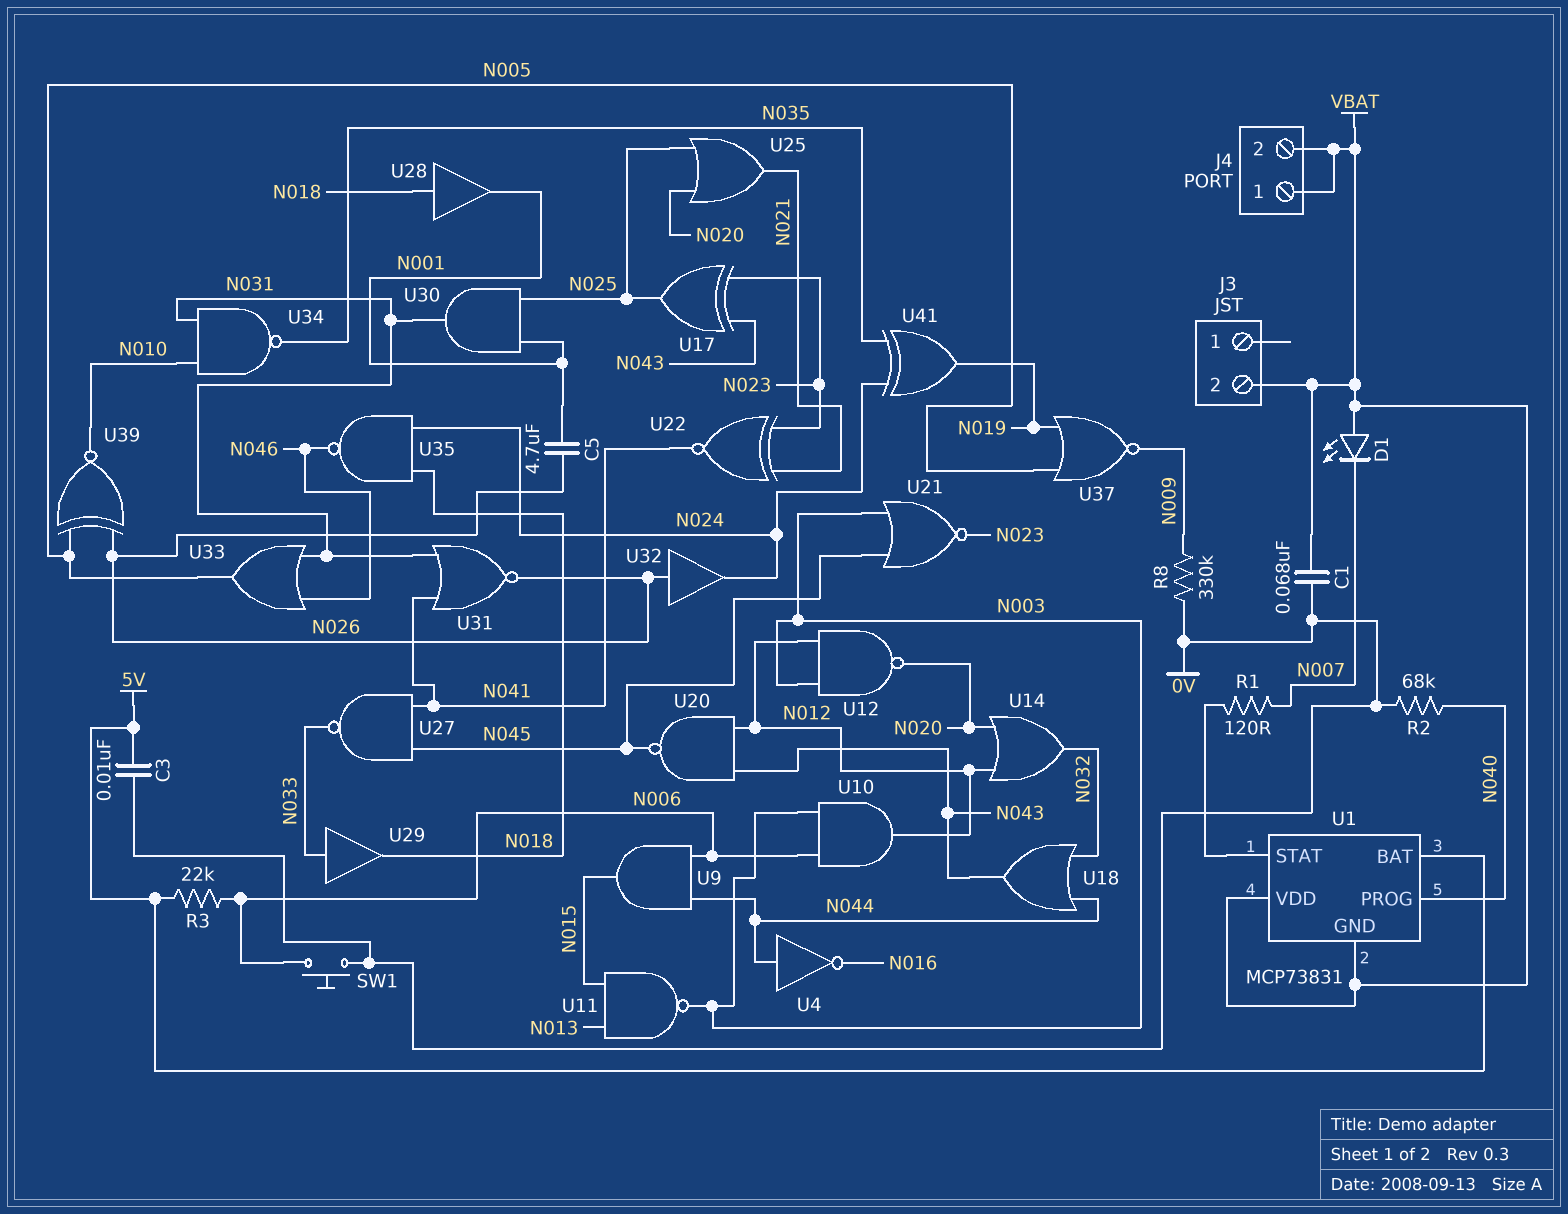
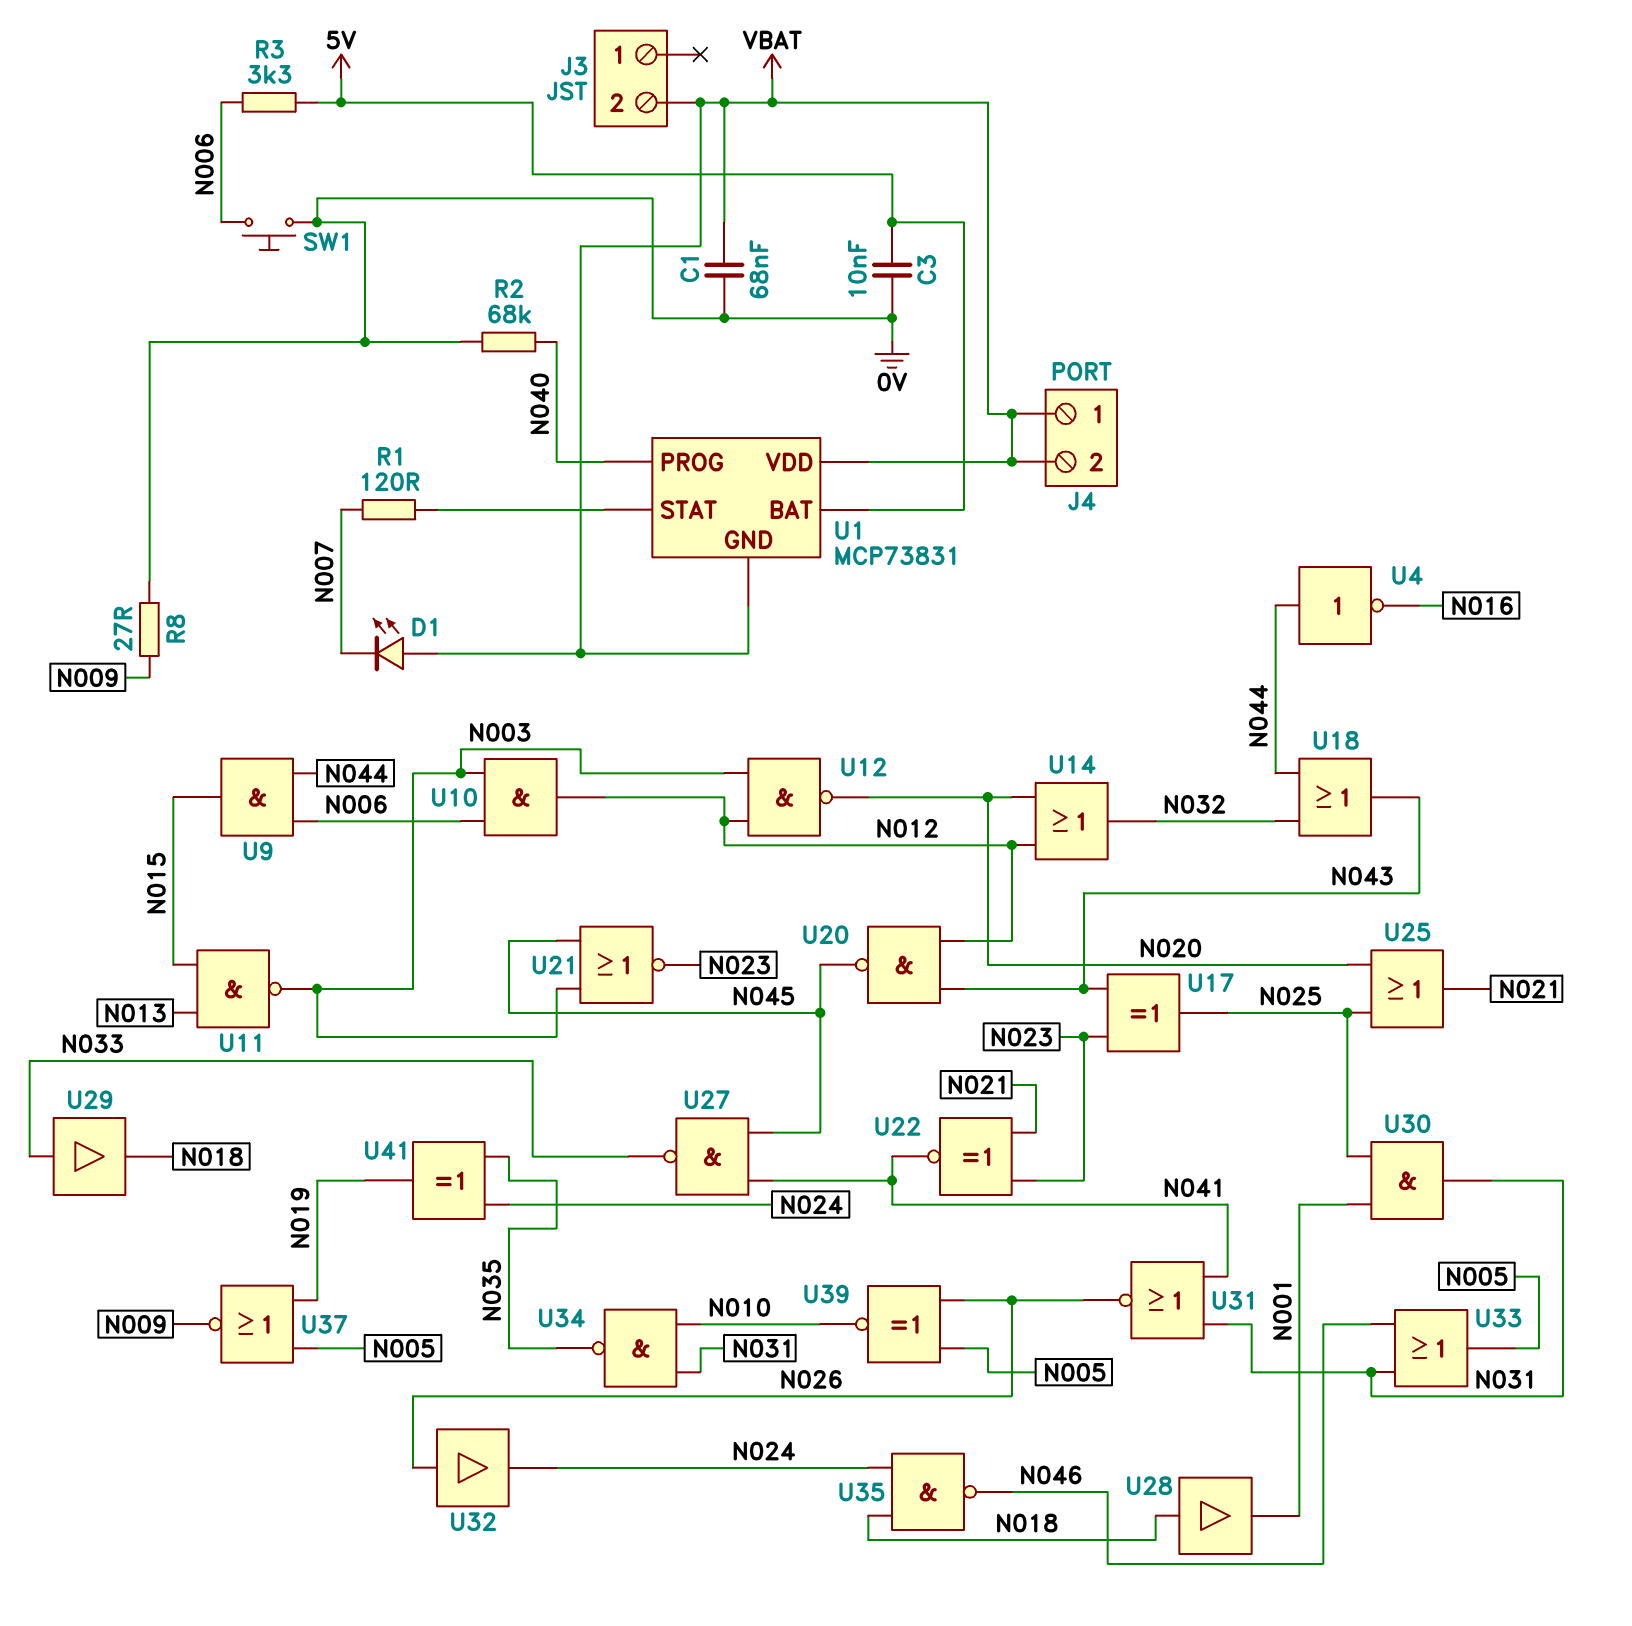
C5: 4.7uF (N001, N026) -> none
R3: 22k (5V, N006) -> 3.3k (5V, N006)
R8: 330k (0V, N009) -> 27 (0V, N009)

